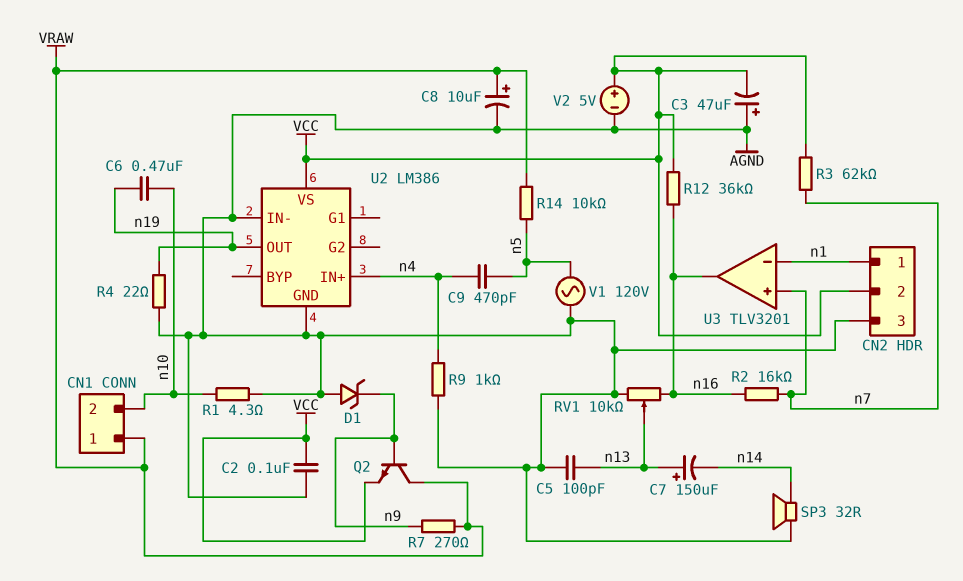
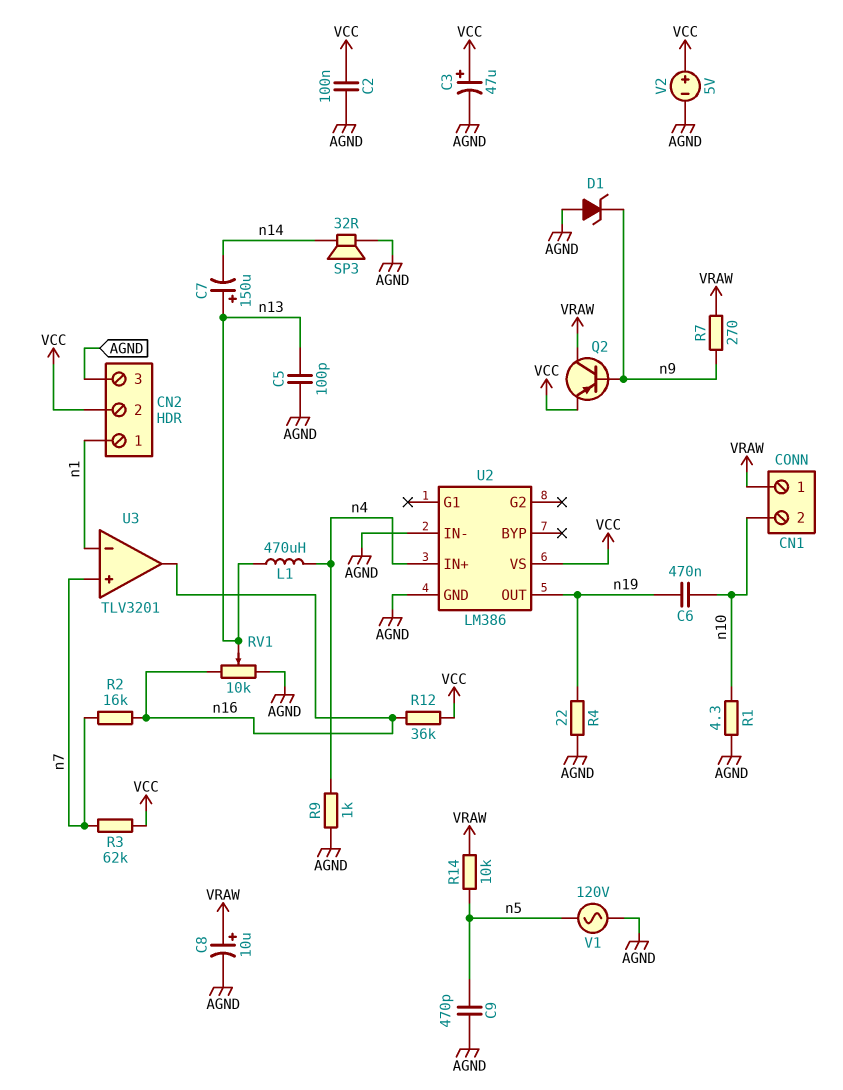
C3: 47uF (plus AGND, minus VCC) -> 47uF (plus VCC, minus AGND)
C9: 470pF (n4, n5) -> 470pF (AGND, n5)
L1: none -> 470uH (n4, n13)
Q2: NPN (B n9, C VRAW, E VCC) -> PNP (B n9, C VRAW, E VCC)

